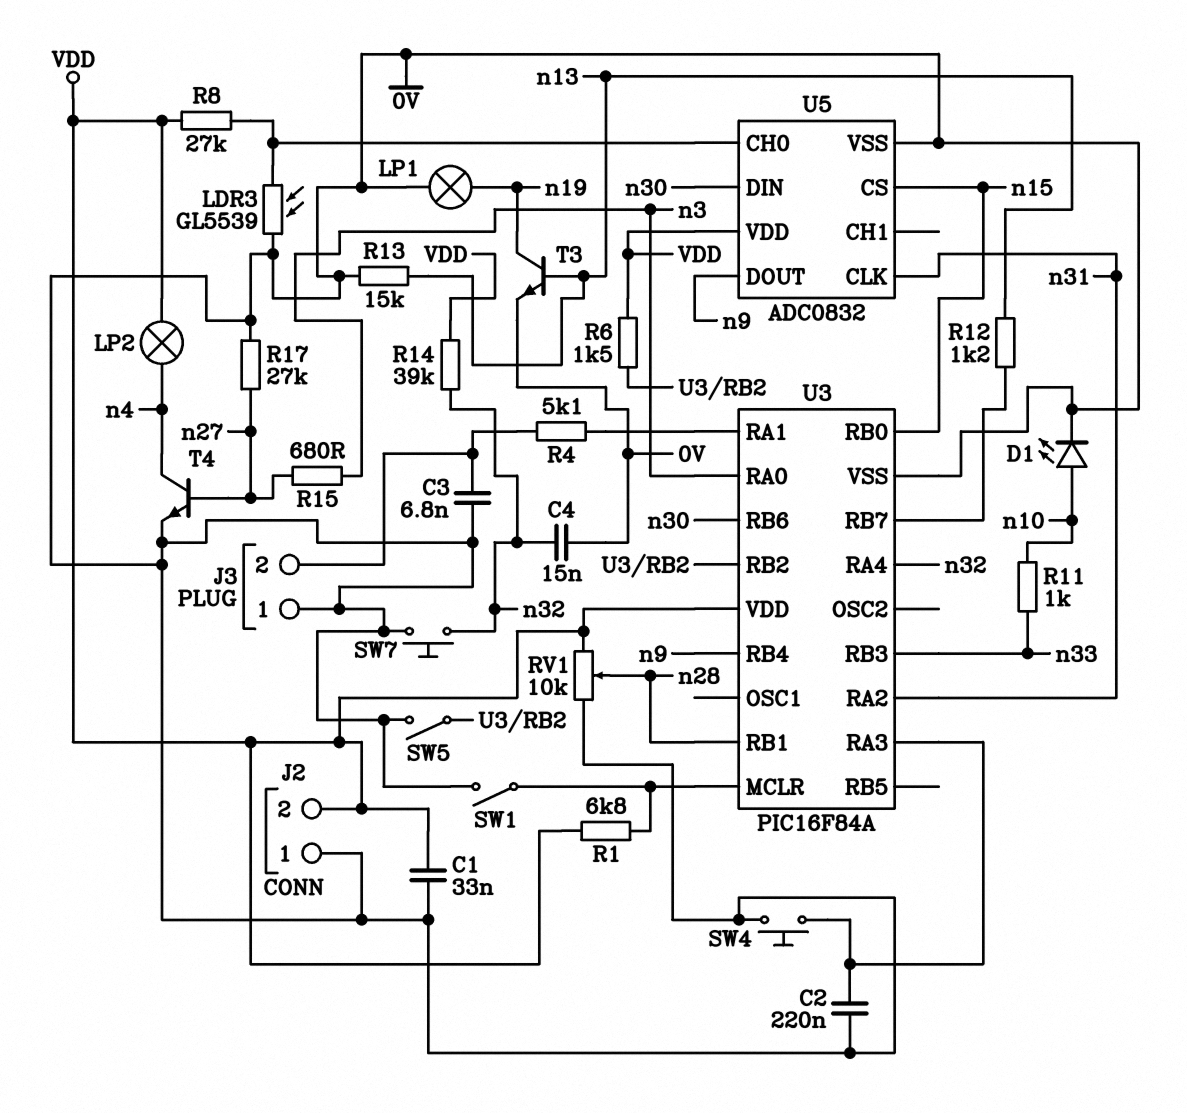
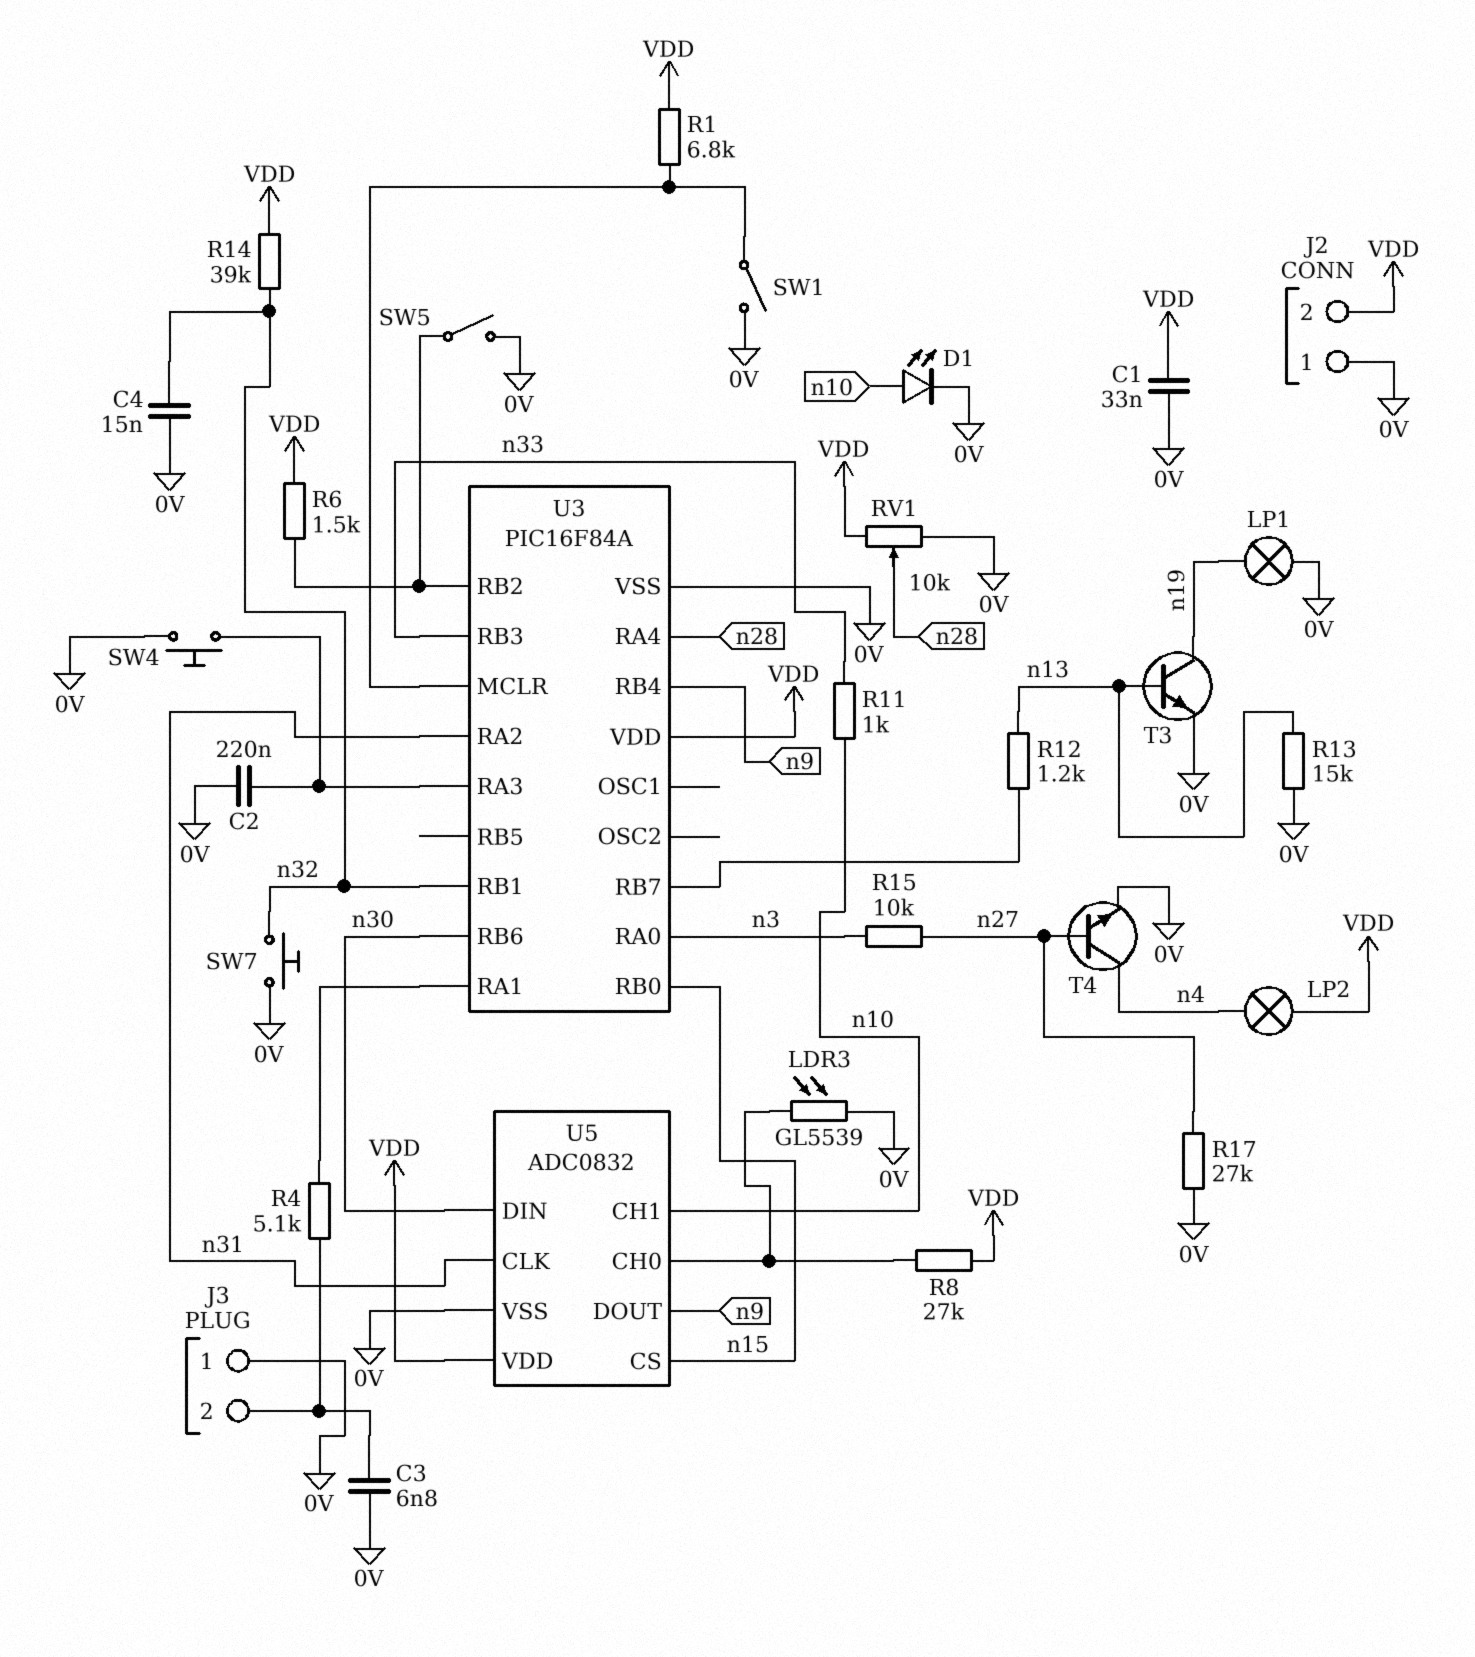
R15: 680 (n3, n27) -> 10k (n3, n27)
U3 pin RA4: n32 -> n28
U3 pin RB1: n28 -> n32
U5 pin CH1: none -> n10

